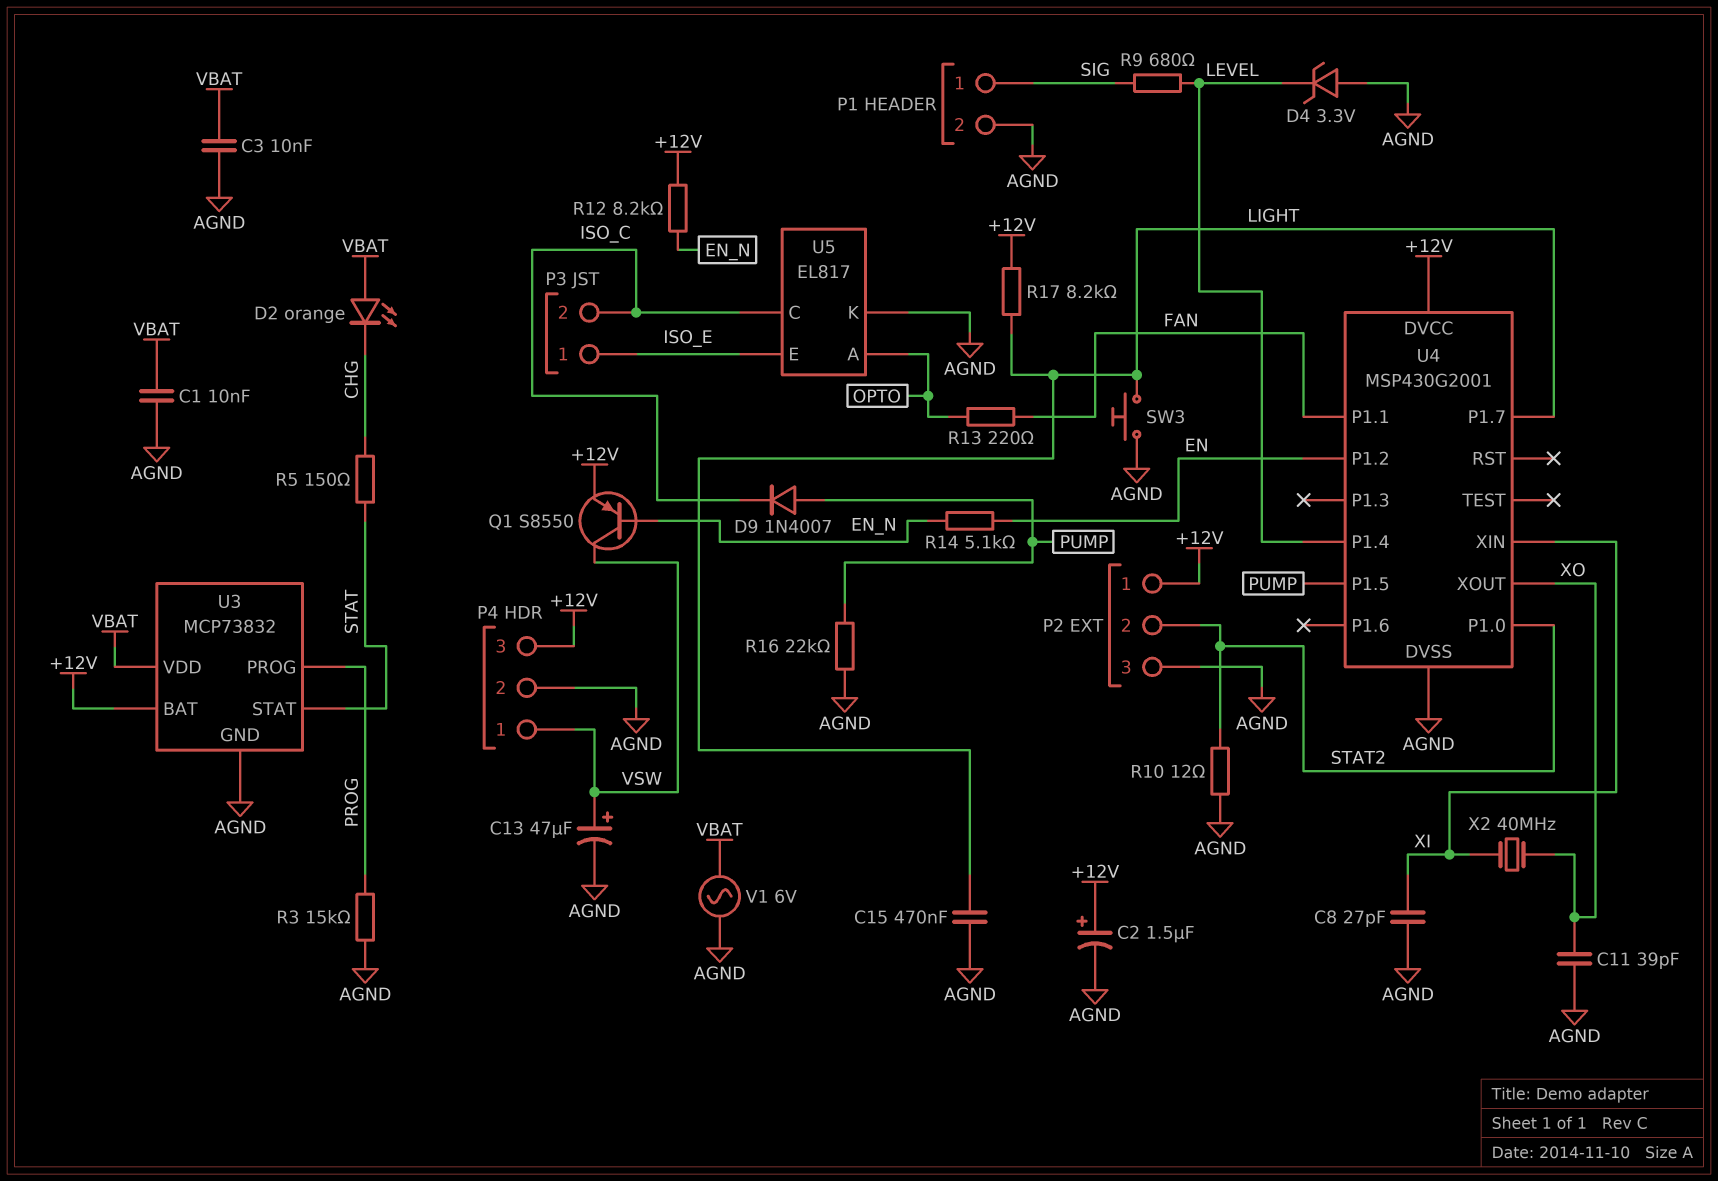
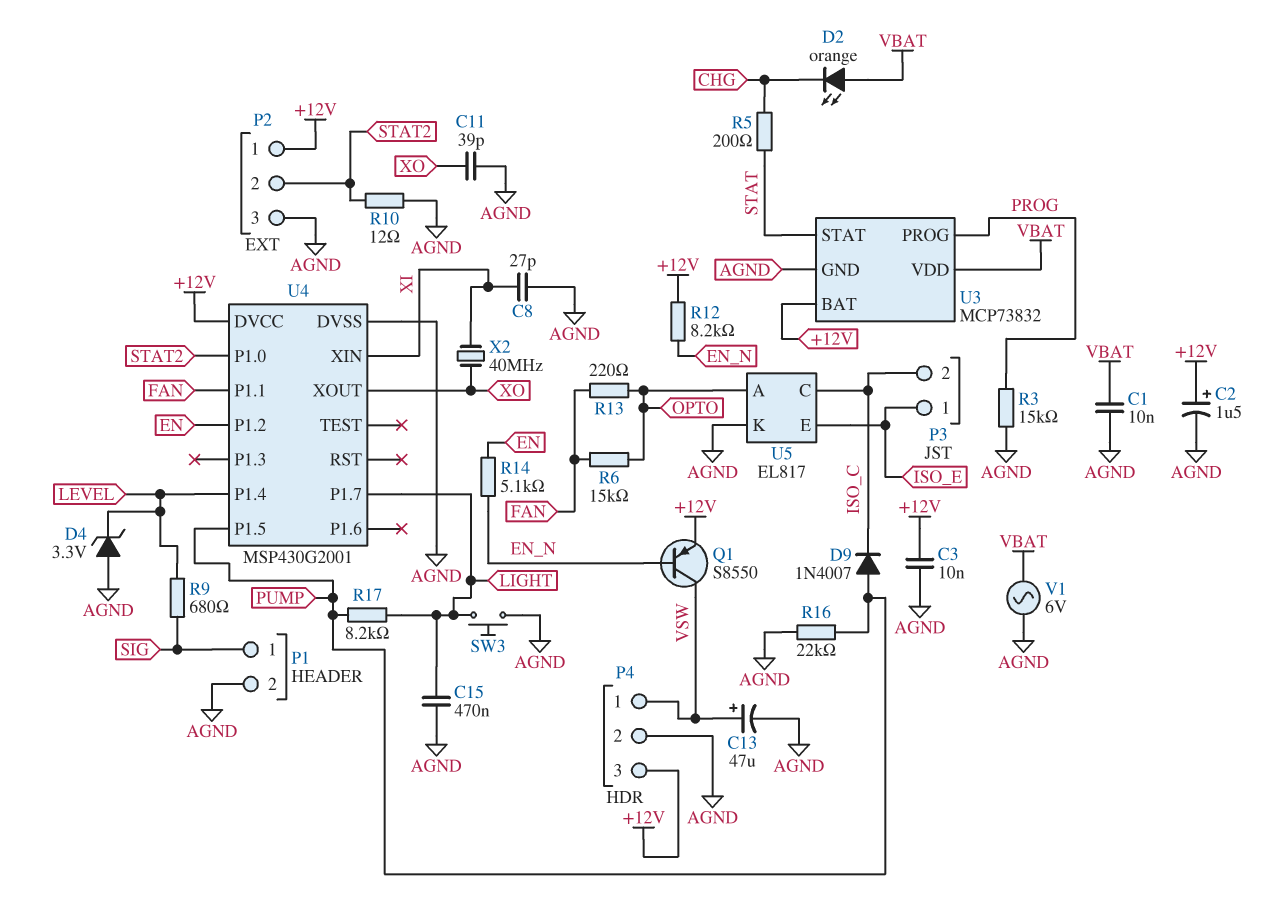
C3: 10nF (AGND, VBAT) -> 10nF (+12V, AGND)
R5: 150 (CHG, STAT) -> 200 (CHG, STAT)
R6: none -> 15k (FAN, OPTO)
R17: 8.2k (+12V, LIGHT) -> 8.2k (LIGHT, PUMP)

